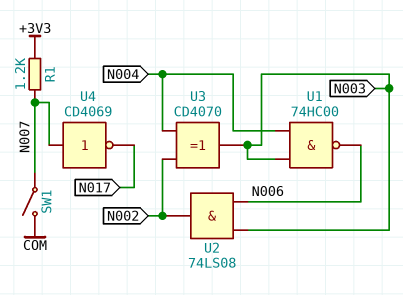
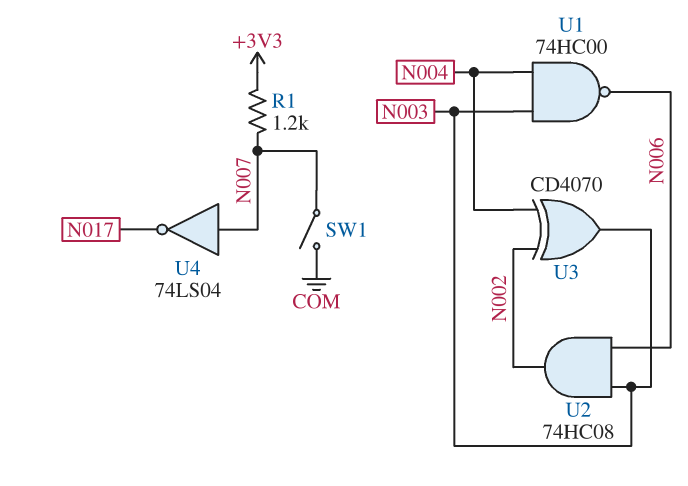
U2: AND 74LS08 (in N003, in N006, out N002) -> AND 74HC08 (in N003, in N006, out N002)
U4: NOT CD4069 (in N007, out N017) -> NOT 74LS04 (in N007, out N017)

